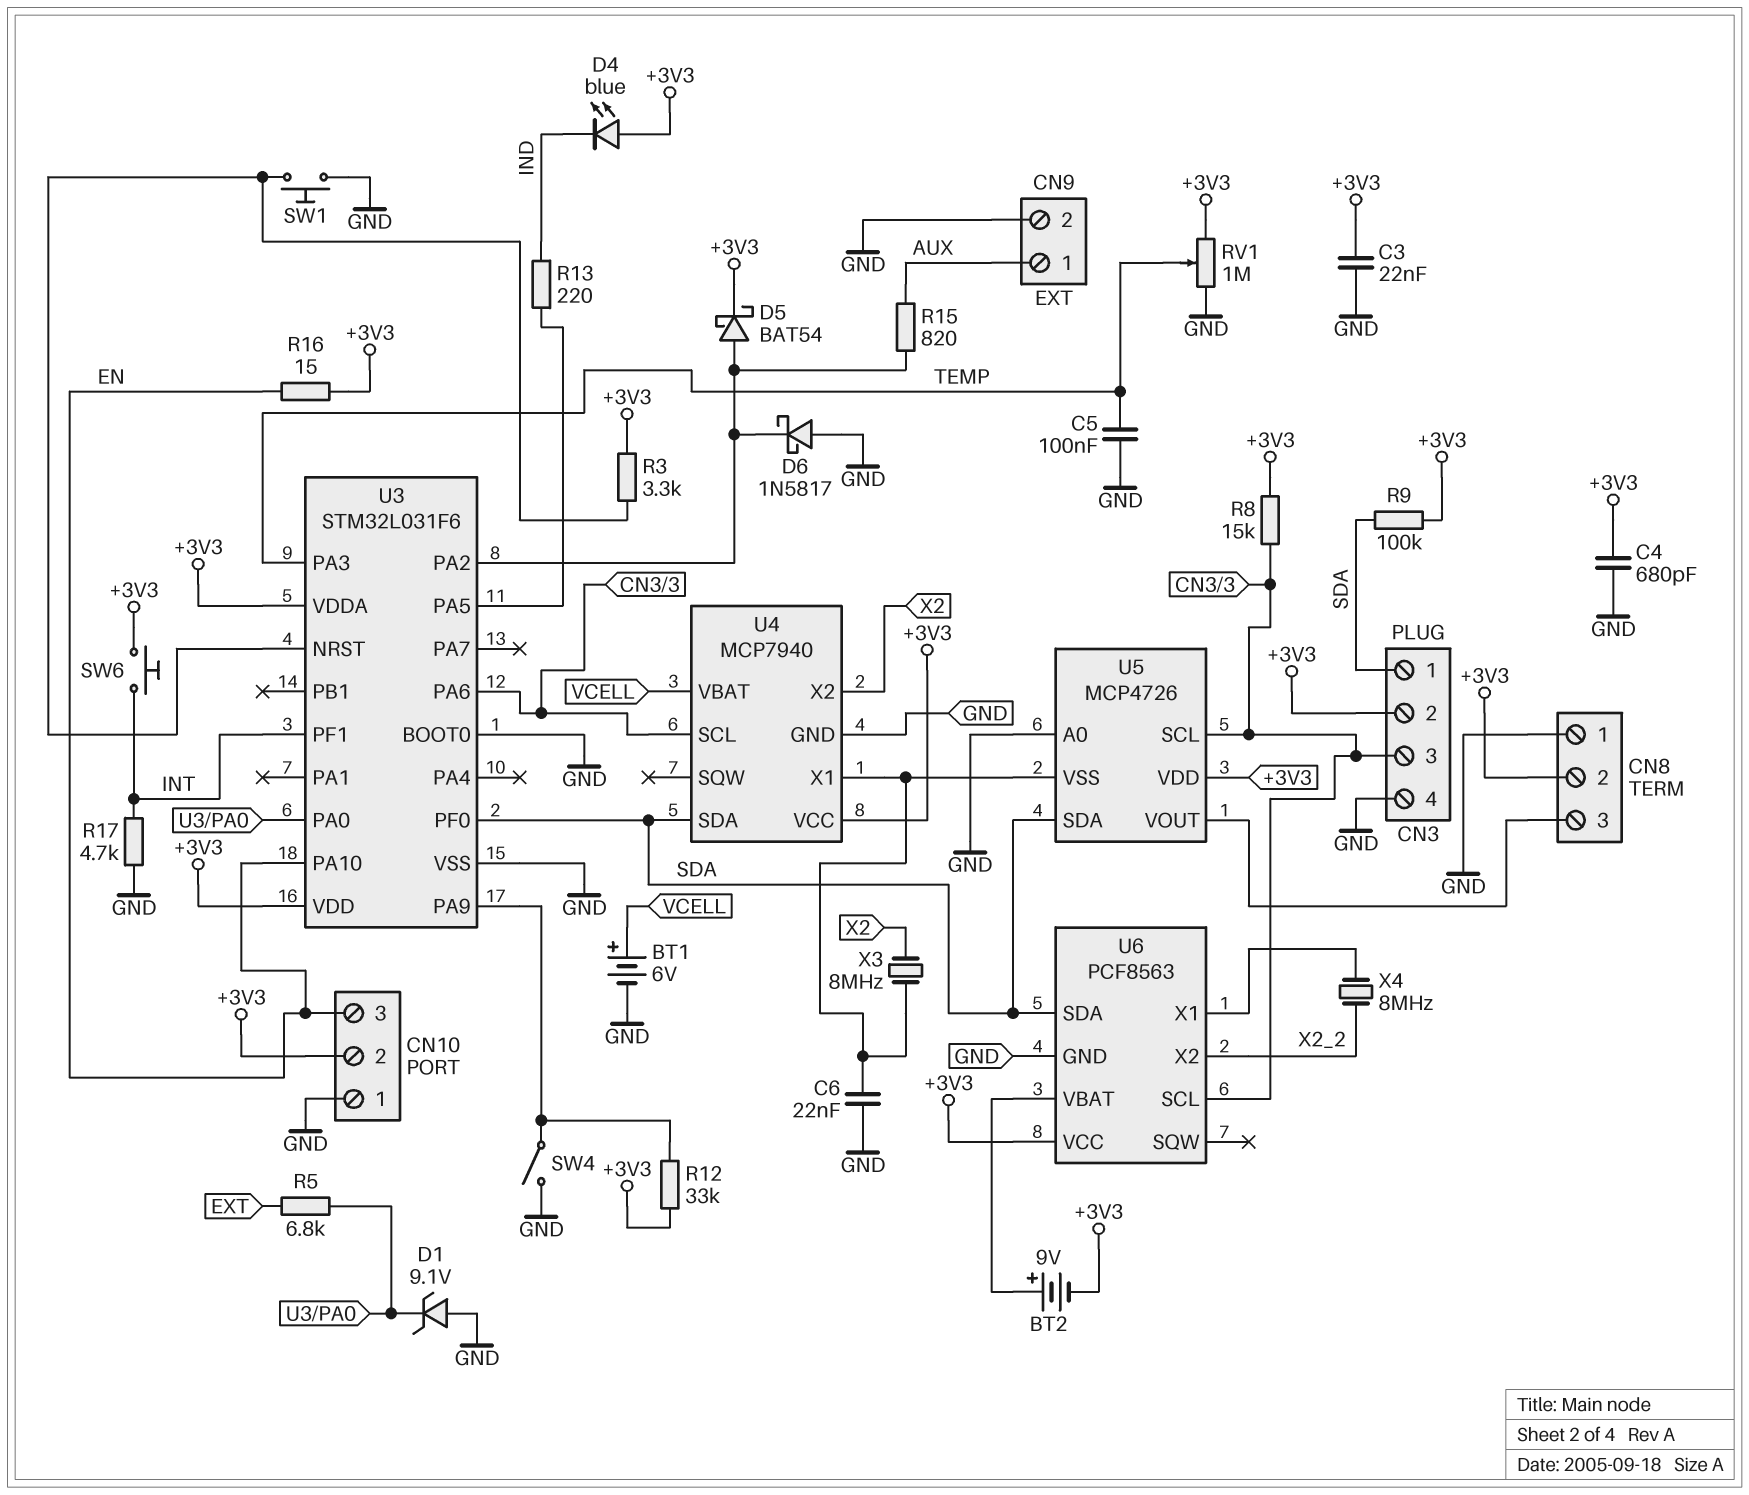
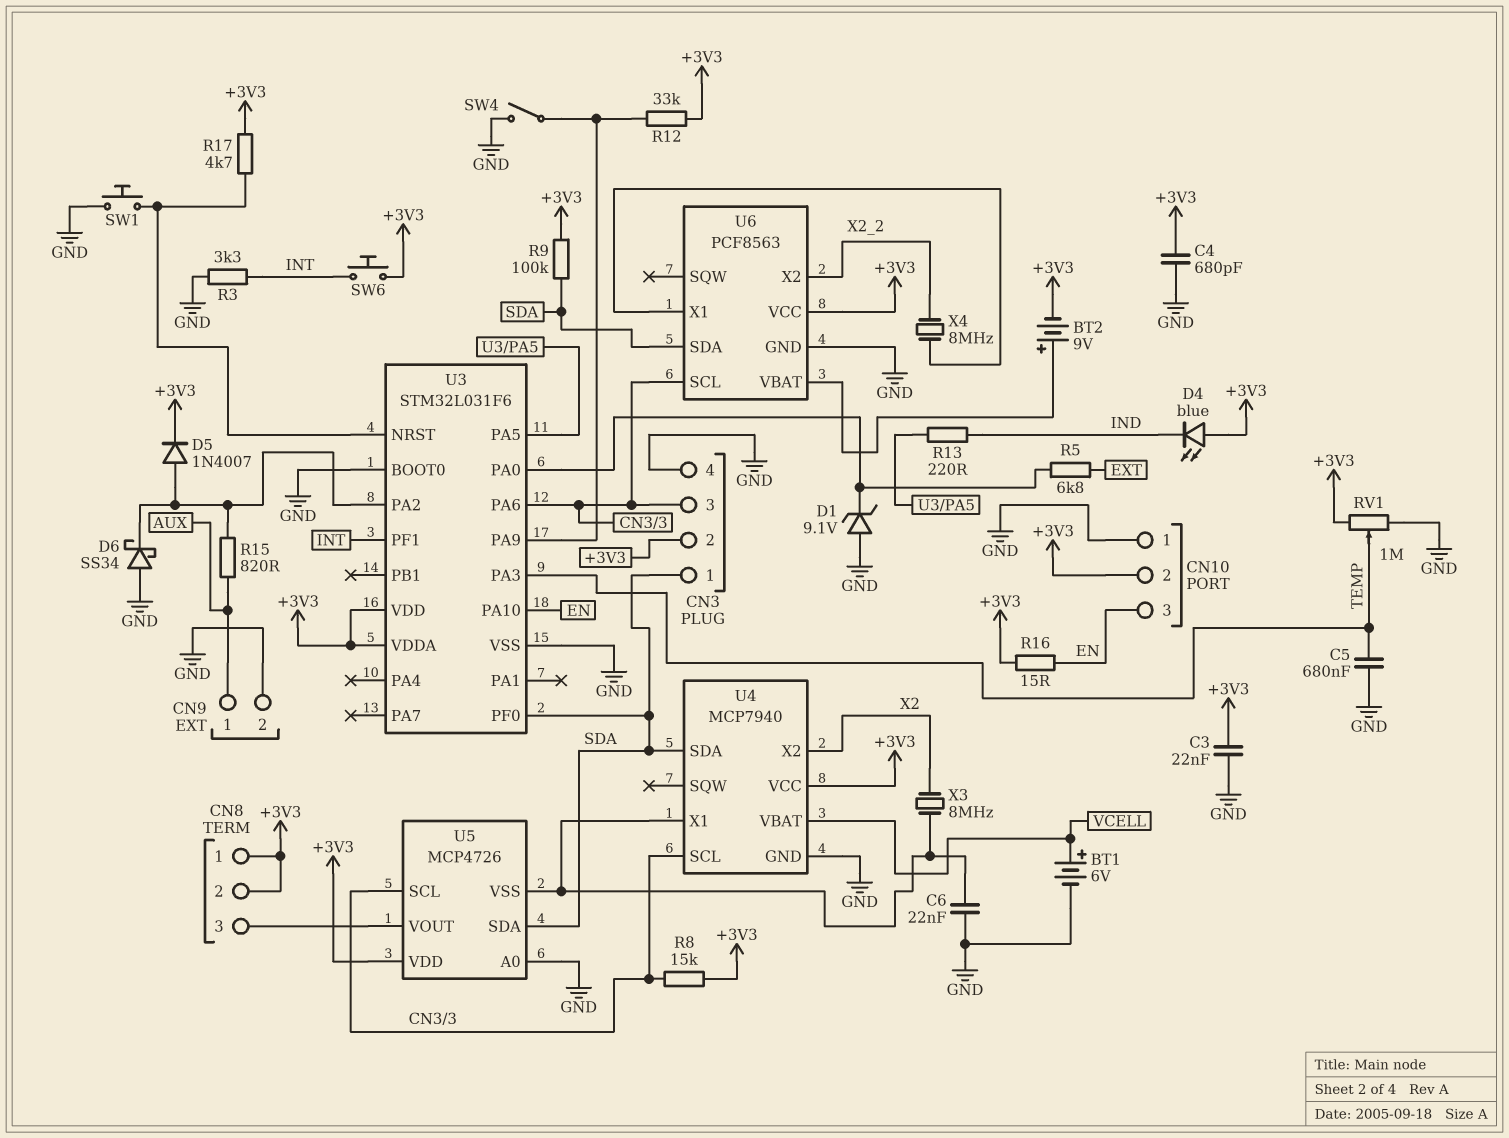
C5: 100nF (GND, TEMP) -> 680nF (GND, TEMP)
CN8 pin 1: GND -> +3V3
D5: schottky BAT54 (A U3/PA2, K +3V3) -> diode 1N4007 (A U3/PA2, K +3V3)
D6: schottky 1N5817 (A GND, K U3/PA2) -> schottky SS34 (A GND, K U3/PA2)
R3: 3.3k (+3V3, U3/NRST) -> 3.3k (GND, INT)
R17: 4.7k (GND, INT) -> 4.7k (+3V3, U3/NRST)

